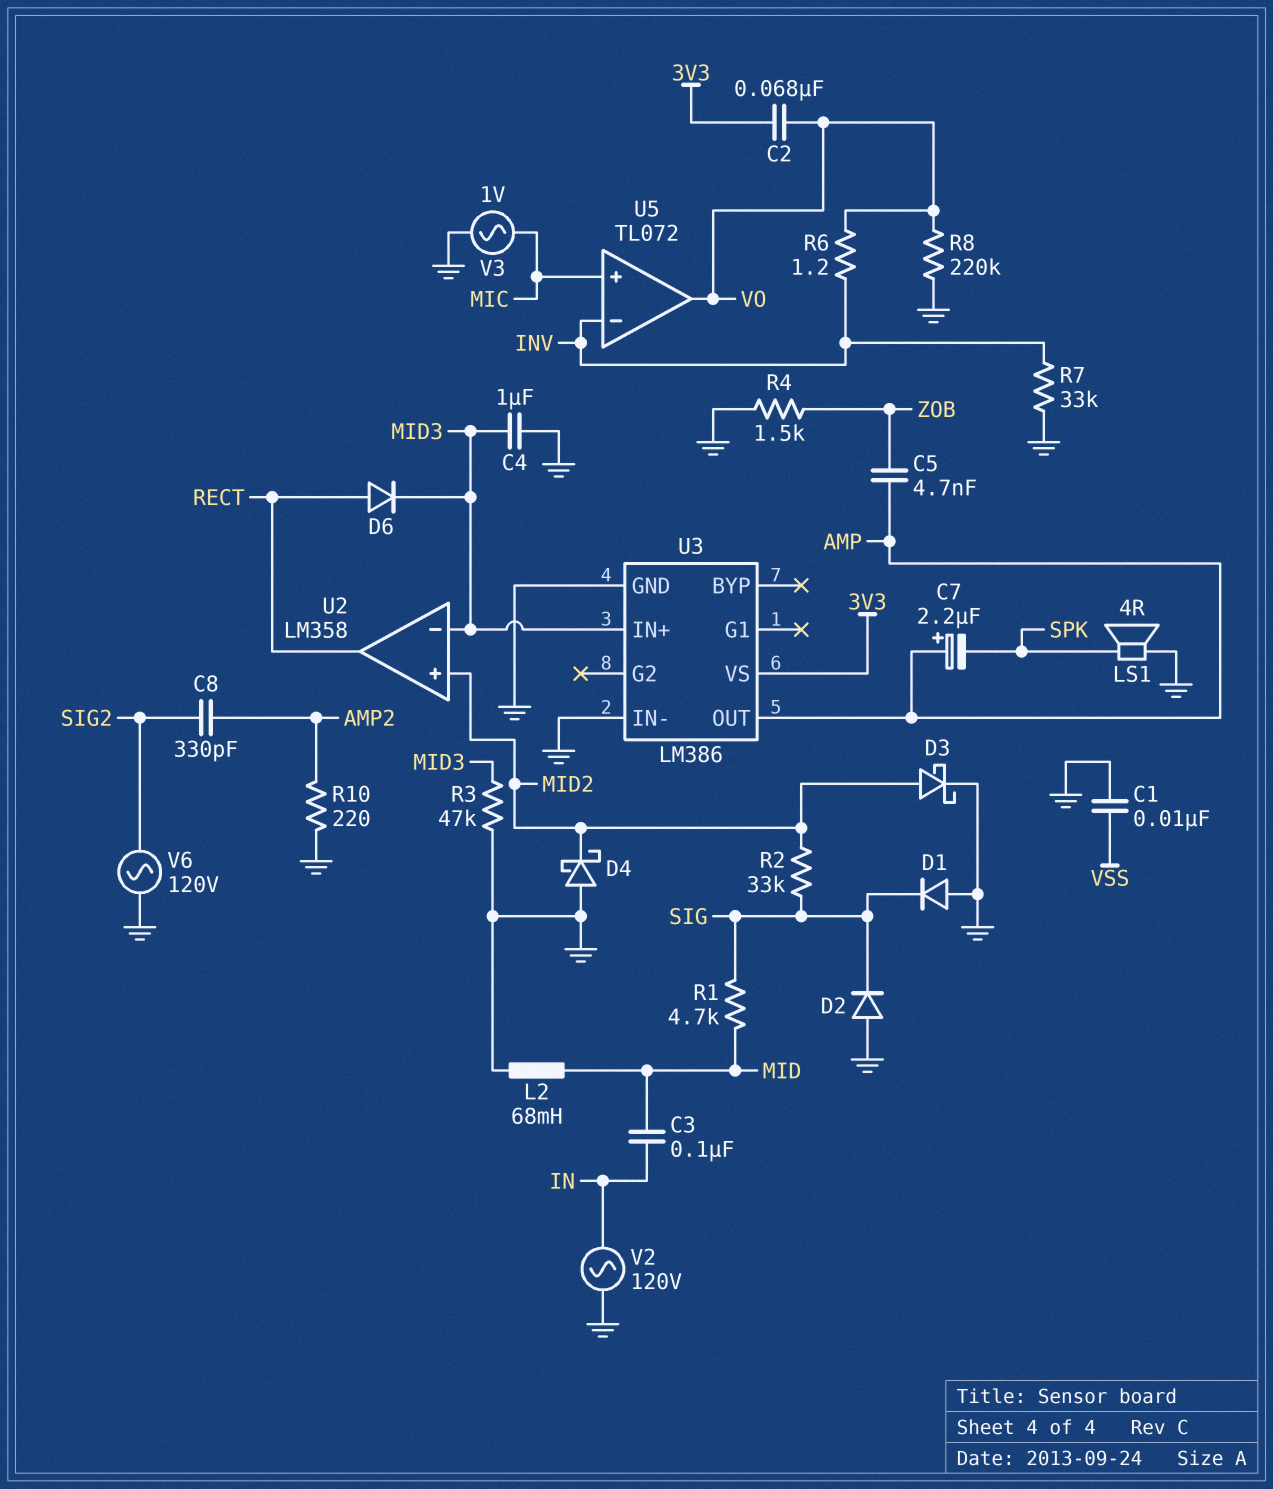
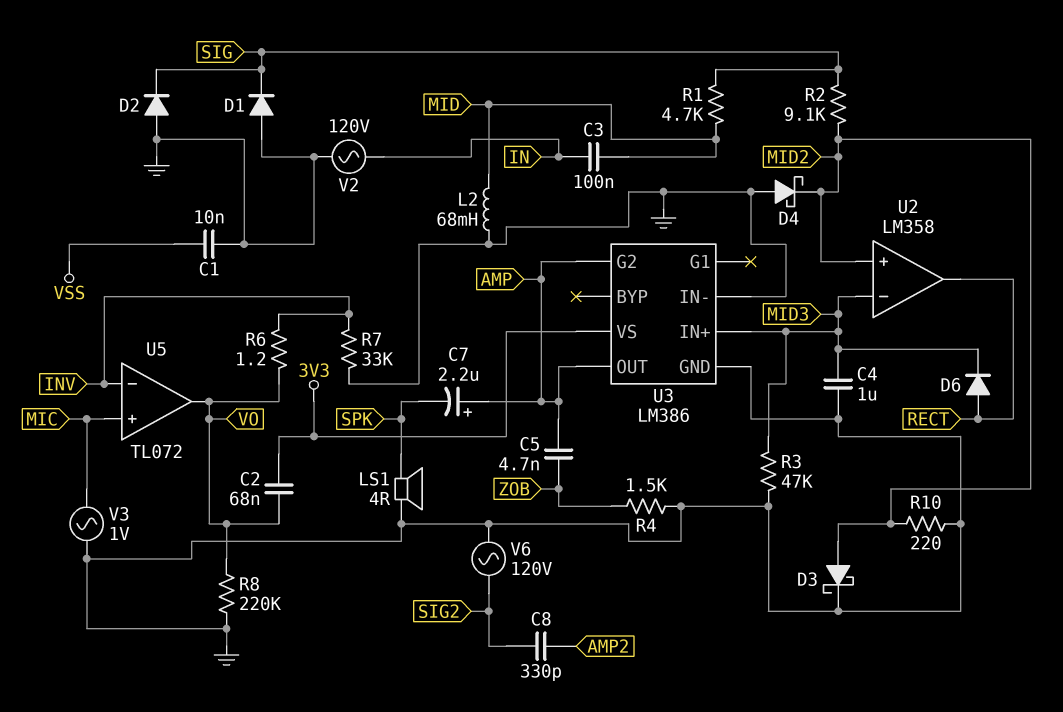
R2: 33k (MID2, SIG) -> 9.1k (MID2, SIG)
R10: 220 (AMP2, GND) -> 220 (GND, MID2)
U3 pin G2: none -> AMP

